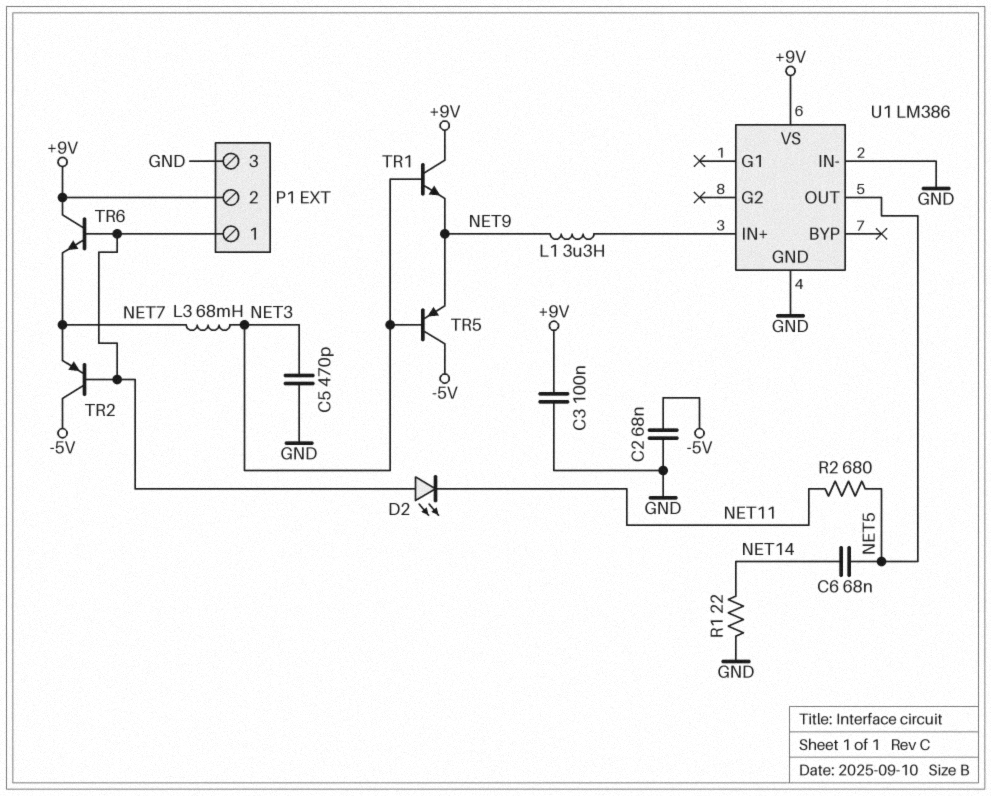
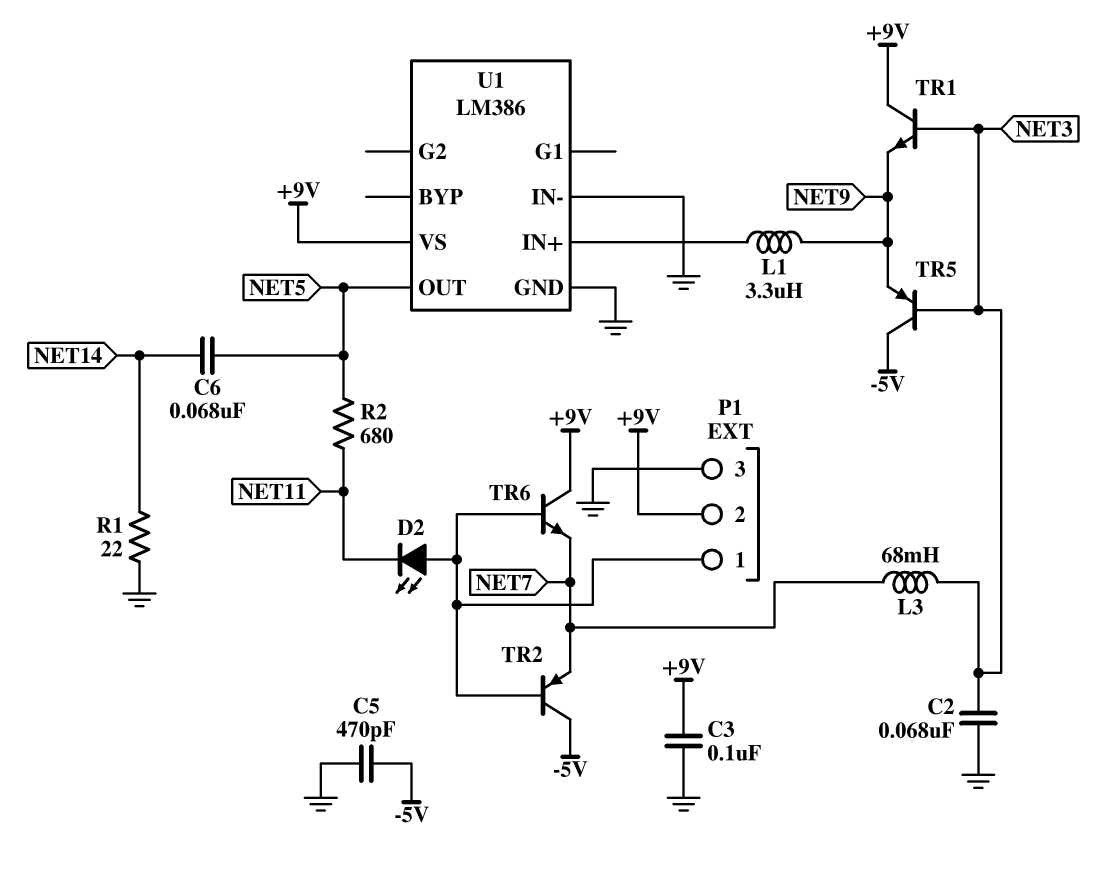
C2: 68nF (-5V, GND) -> 68nF (GND, NET3)
C5: 470pF (GND, NET3) -> 470pF (-5V, GND)

